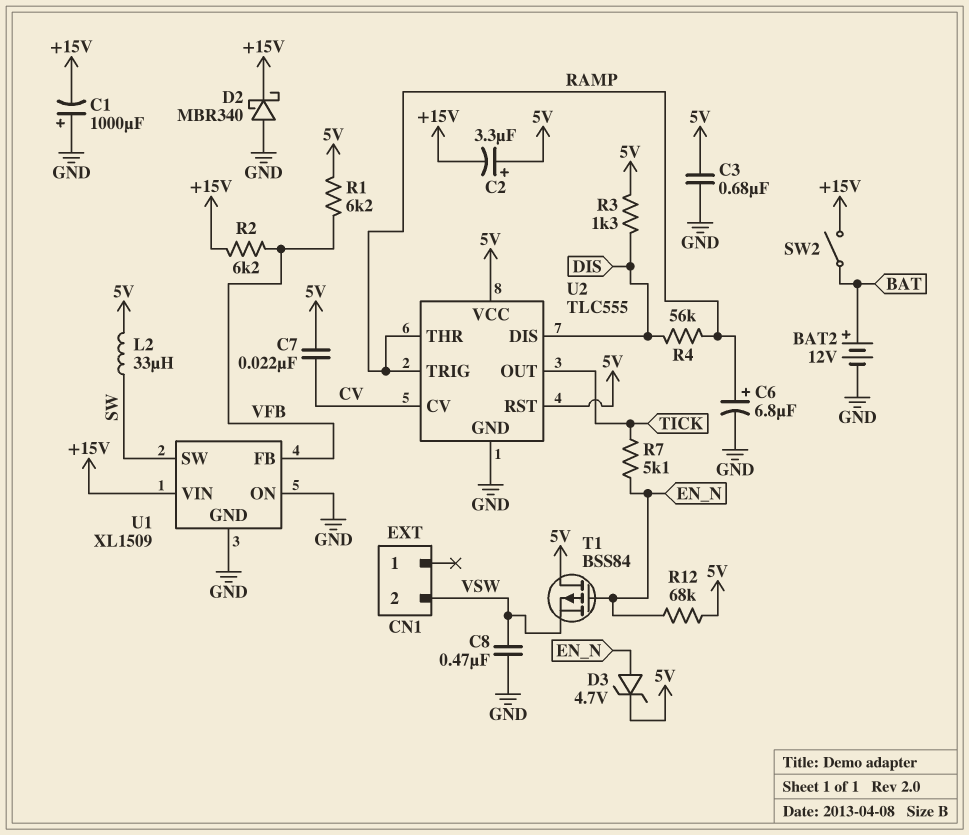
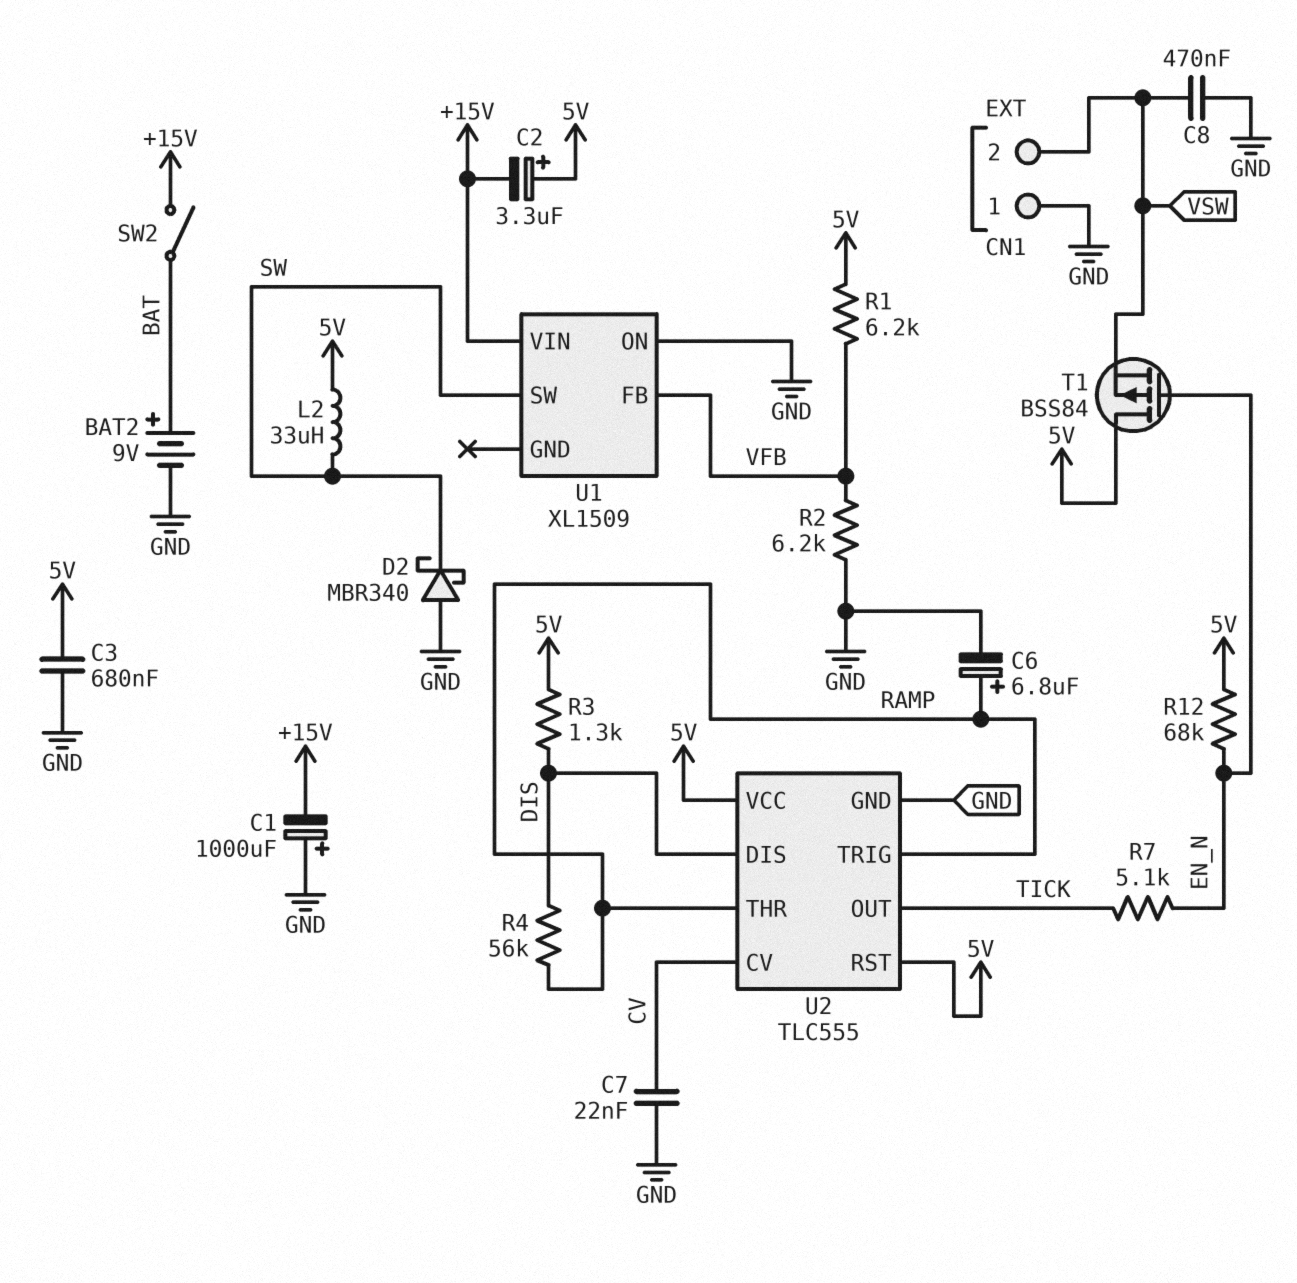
BAT2: 12V (plus BAT, minus GND) -> 9V (plus BAT, minus GND)
C7: 22nF (5V, CV) -> 22nF (CV, GND)
CN1 pin 1: none -> GND
D2: schottky MBR340 (A GND, K +15V) -> schottky MBR340 (A GND, K SW)
D3: zener 4.7V (A EN_N, K 5V) -> none
R2: 6.2k (+15V, VFB) -> 6.2k (GND, VFB)
U1 pin GND: GND -> none

